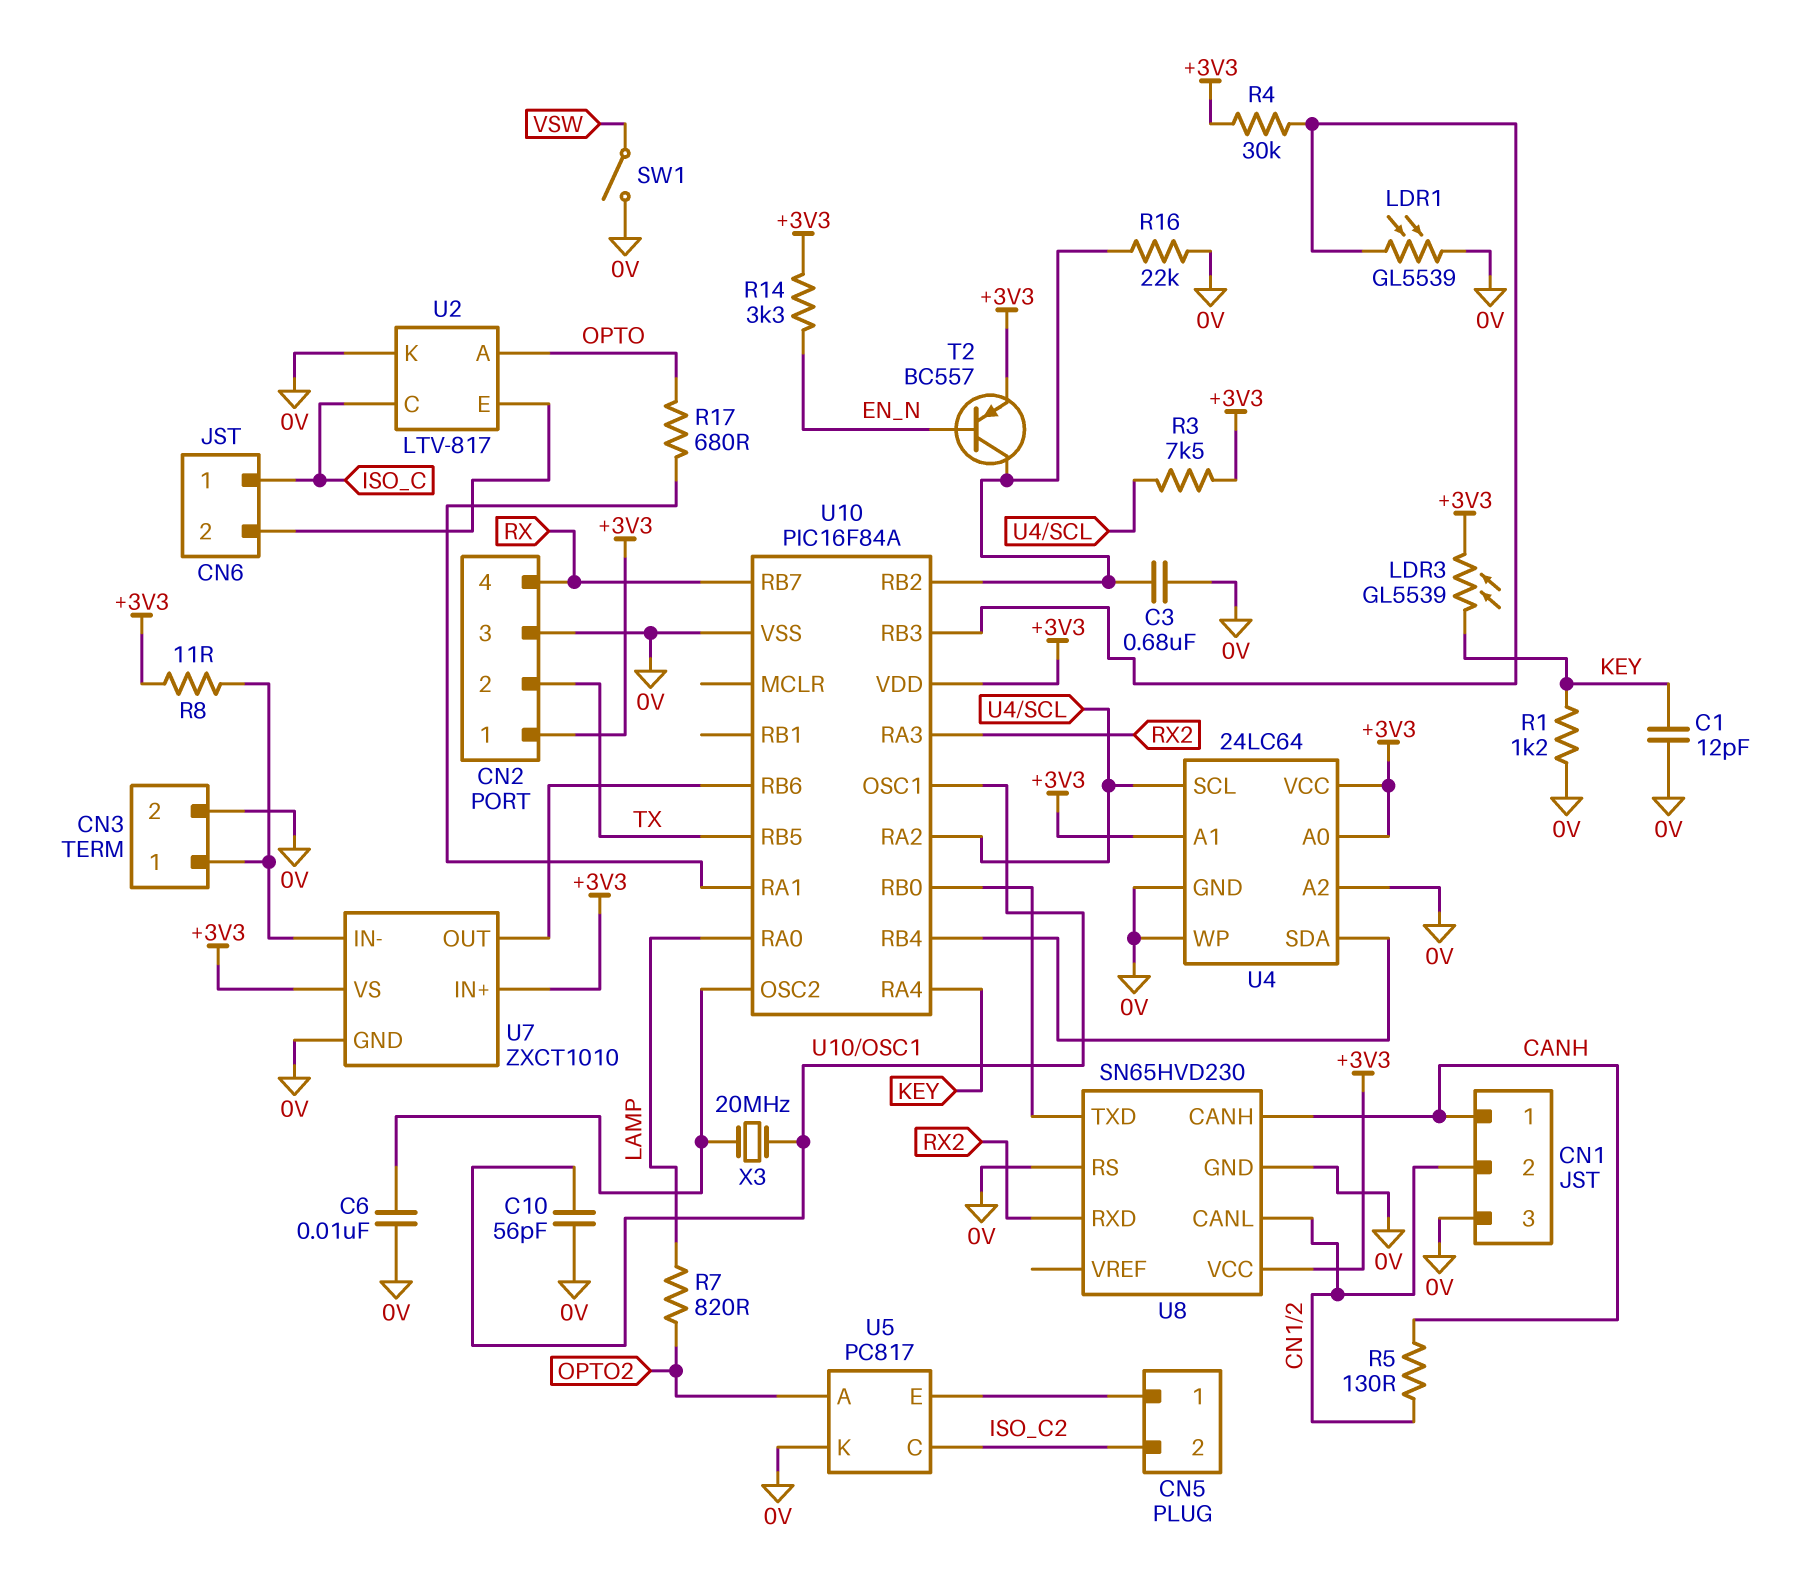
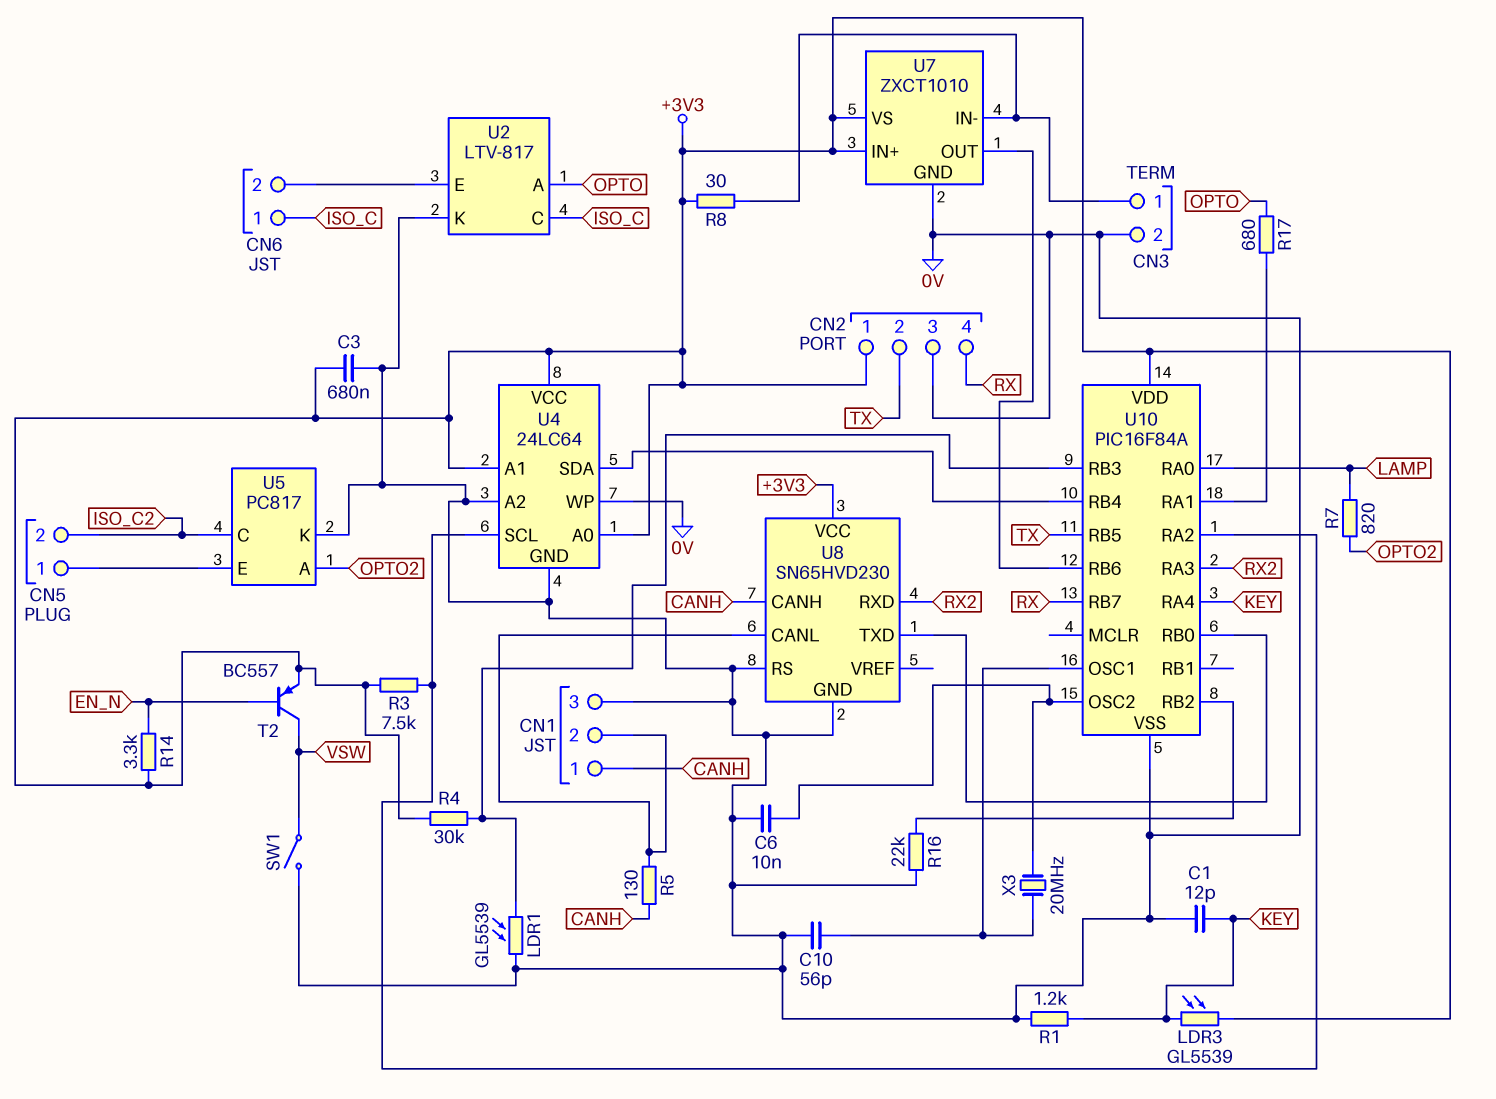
C3: 680nF (0V, U10/RB2) -> 680nF (+3V3, 0V)
R8: 11 (+3V3, CN3/1) -> 30 (+3V3, CN3/1)
T2: PNP BC557 (B EN_N, C U10/RB2, E +3V3) -> PNP BC557 (B EN_N, C VSW, E +3V3)

